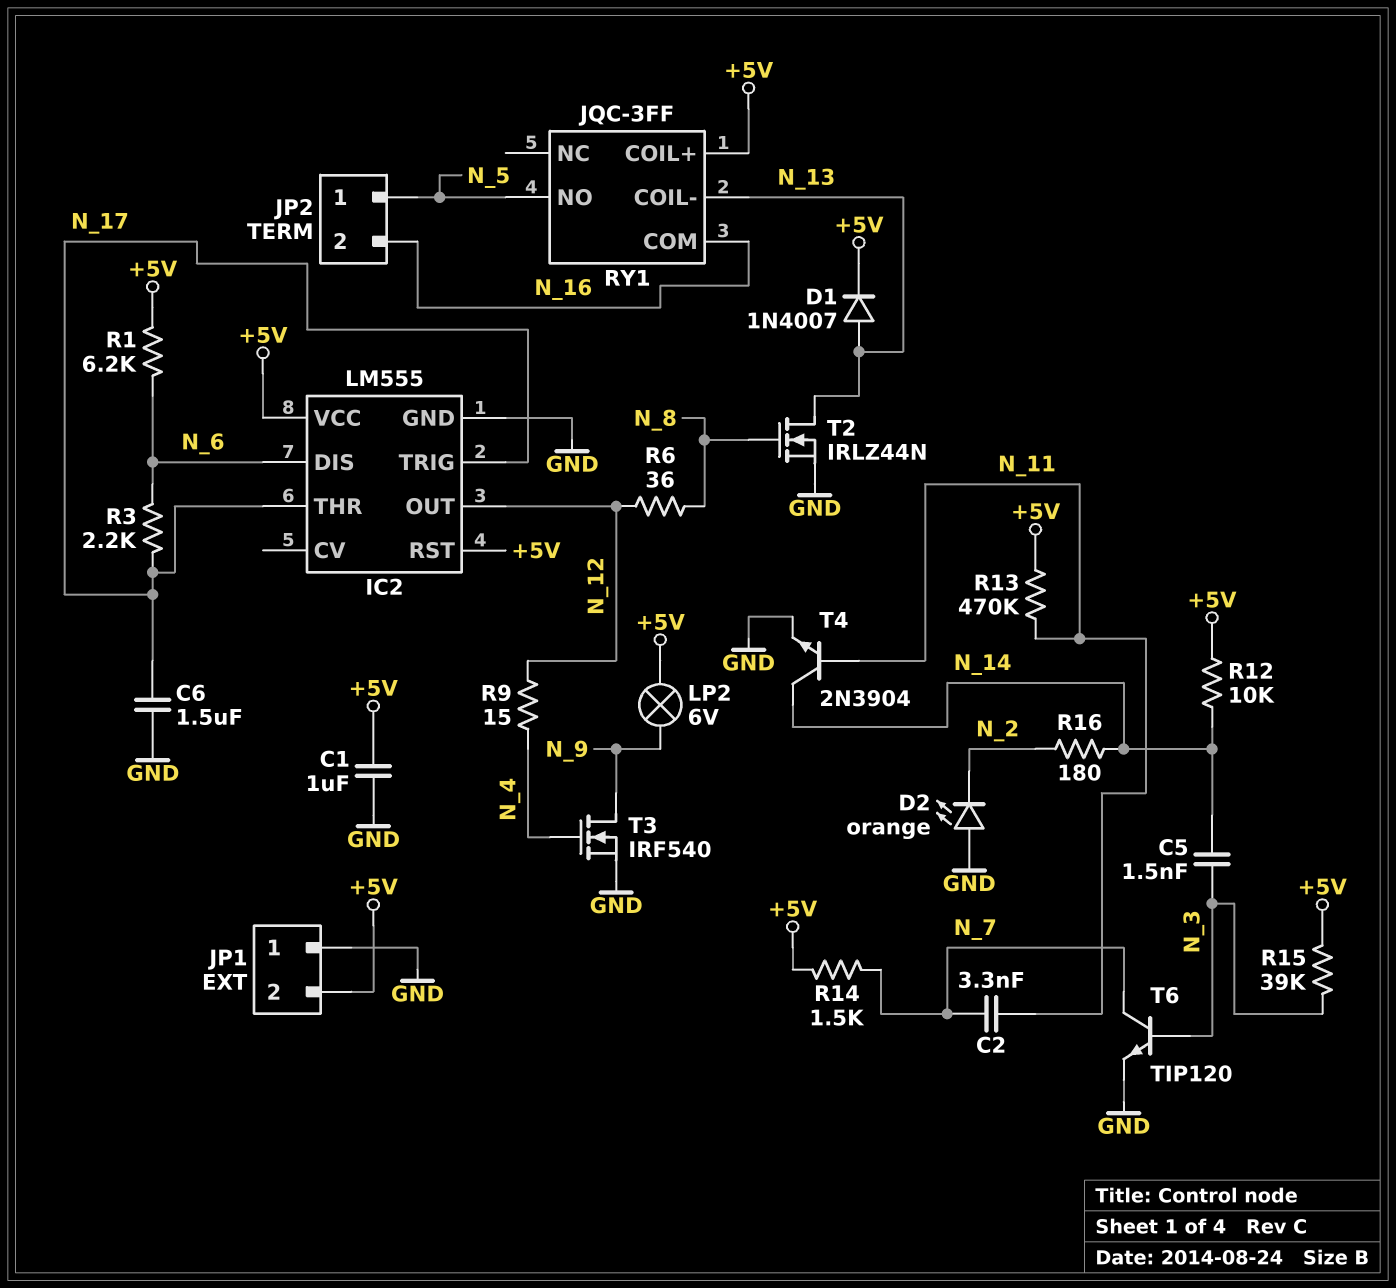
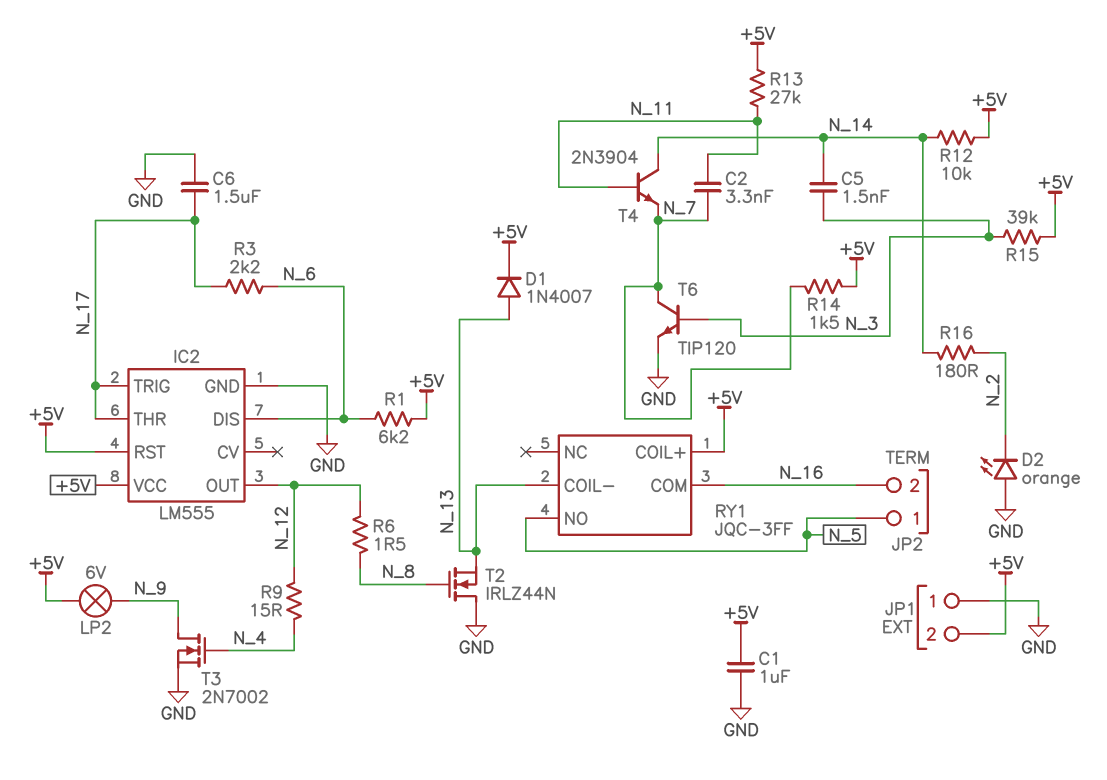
R6: 36 (N_8, N_12) -> 1.5 (N_8, N_12)
R13: 470k (+5V, N_11) -> 27k (+5V, N_11)
T2: NMOS IRLZ44N (G N_8, D N_13, S GND) -> NMOS IRLZ44N (G N_8, D GND, S N_13)
T3: NMOS IRF540 (G N_4, D N_9, S GND) -> NMOS 2N7002 (G N_4, D N_9, S GND)
T4: NPN 2N3904 (B N_11, C N_14, E GND) -> NPN 2N3904 (B N_11, C N_14, E N_7)

